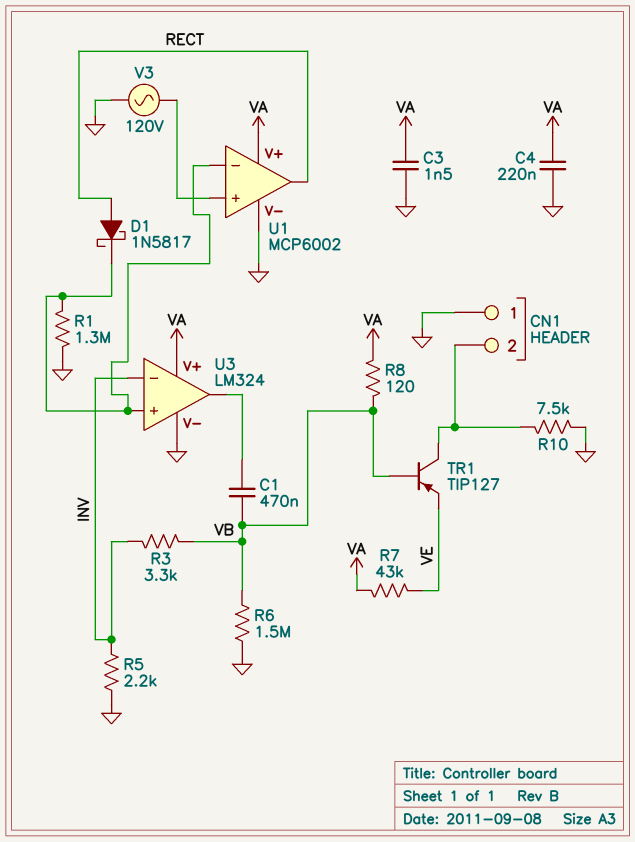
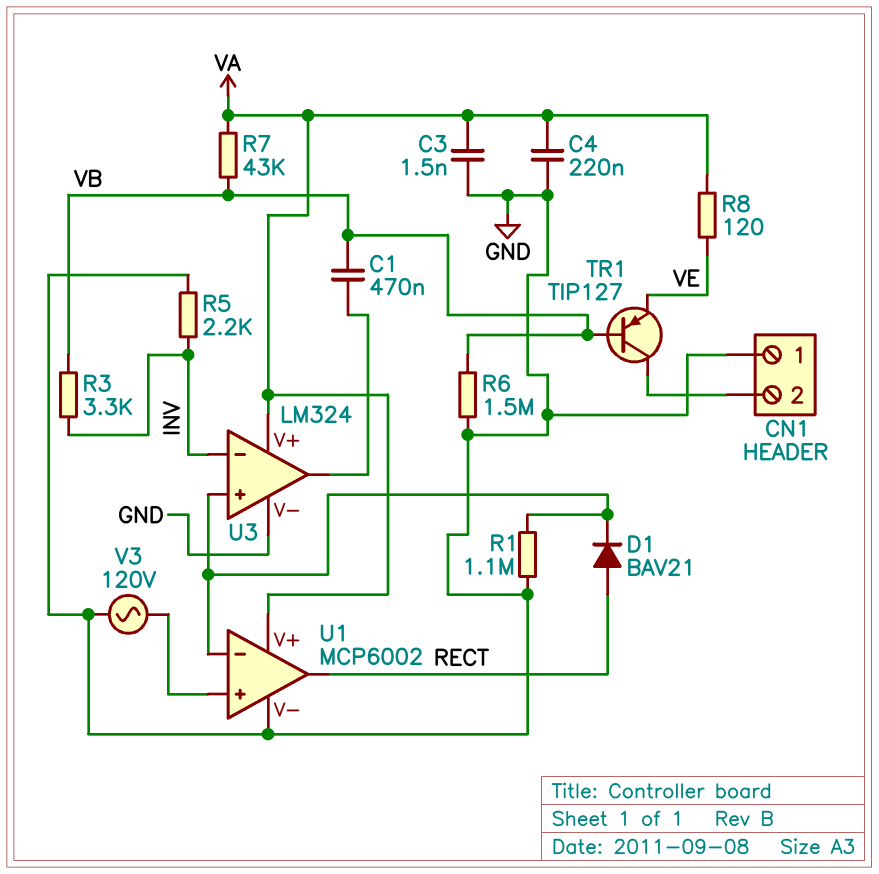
D1: schottky 1N5817 (A RECT, K U1/in-) -> diode BAV21 (A RECT, K U1/in-)
R1: 1.3M (GND, U1/in-) -> 1.1M (GND, U1/in-)
R7: 43k (VA, VE) -> 43k (VA, VB)
R8: 120 (VA, VB) -> 120 (VA, VE)
R10: 7.5k (CN1/2, GND) -> none

